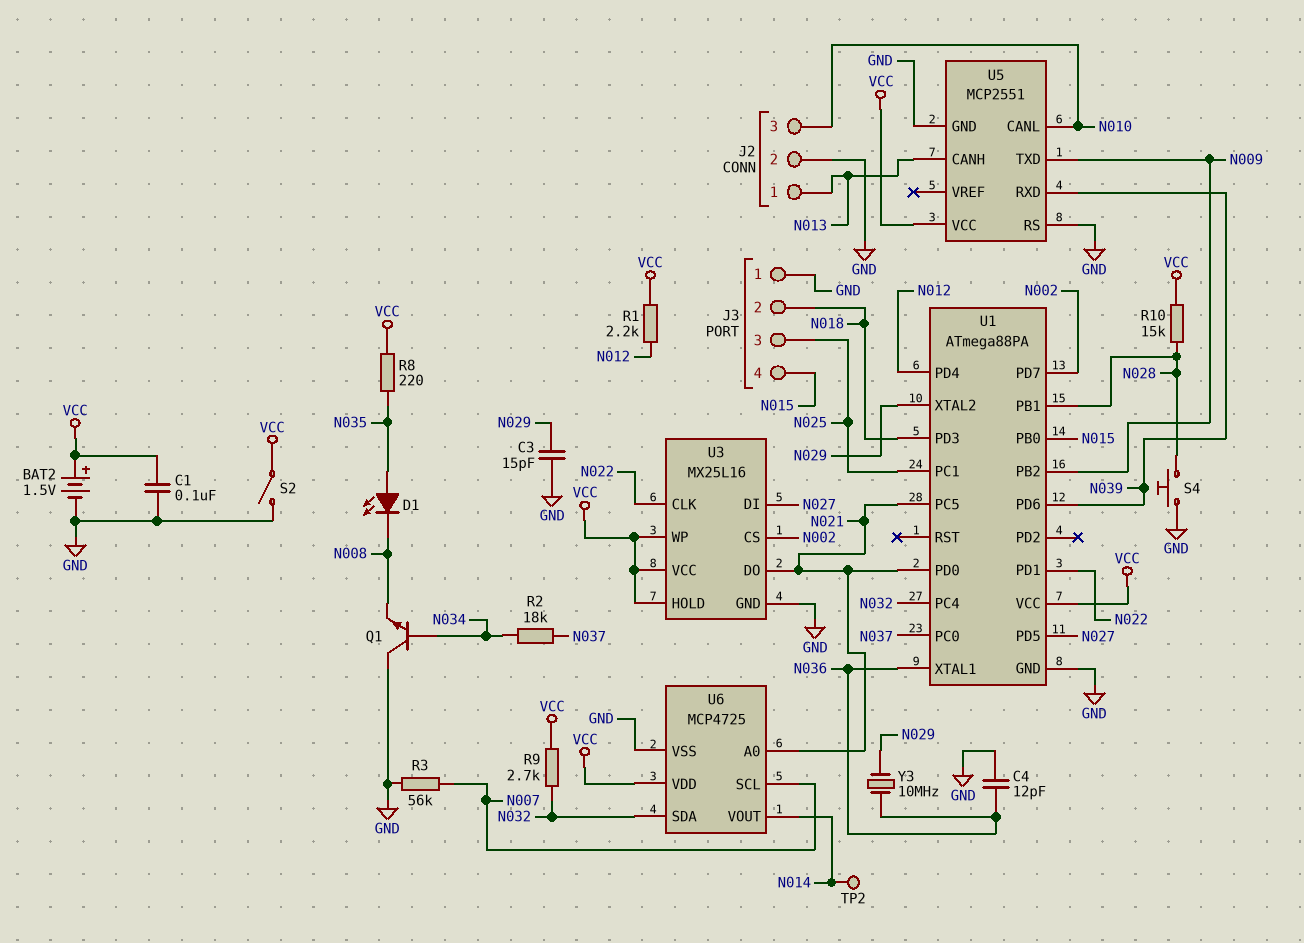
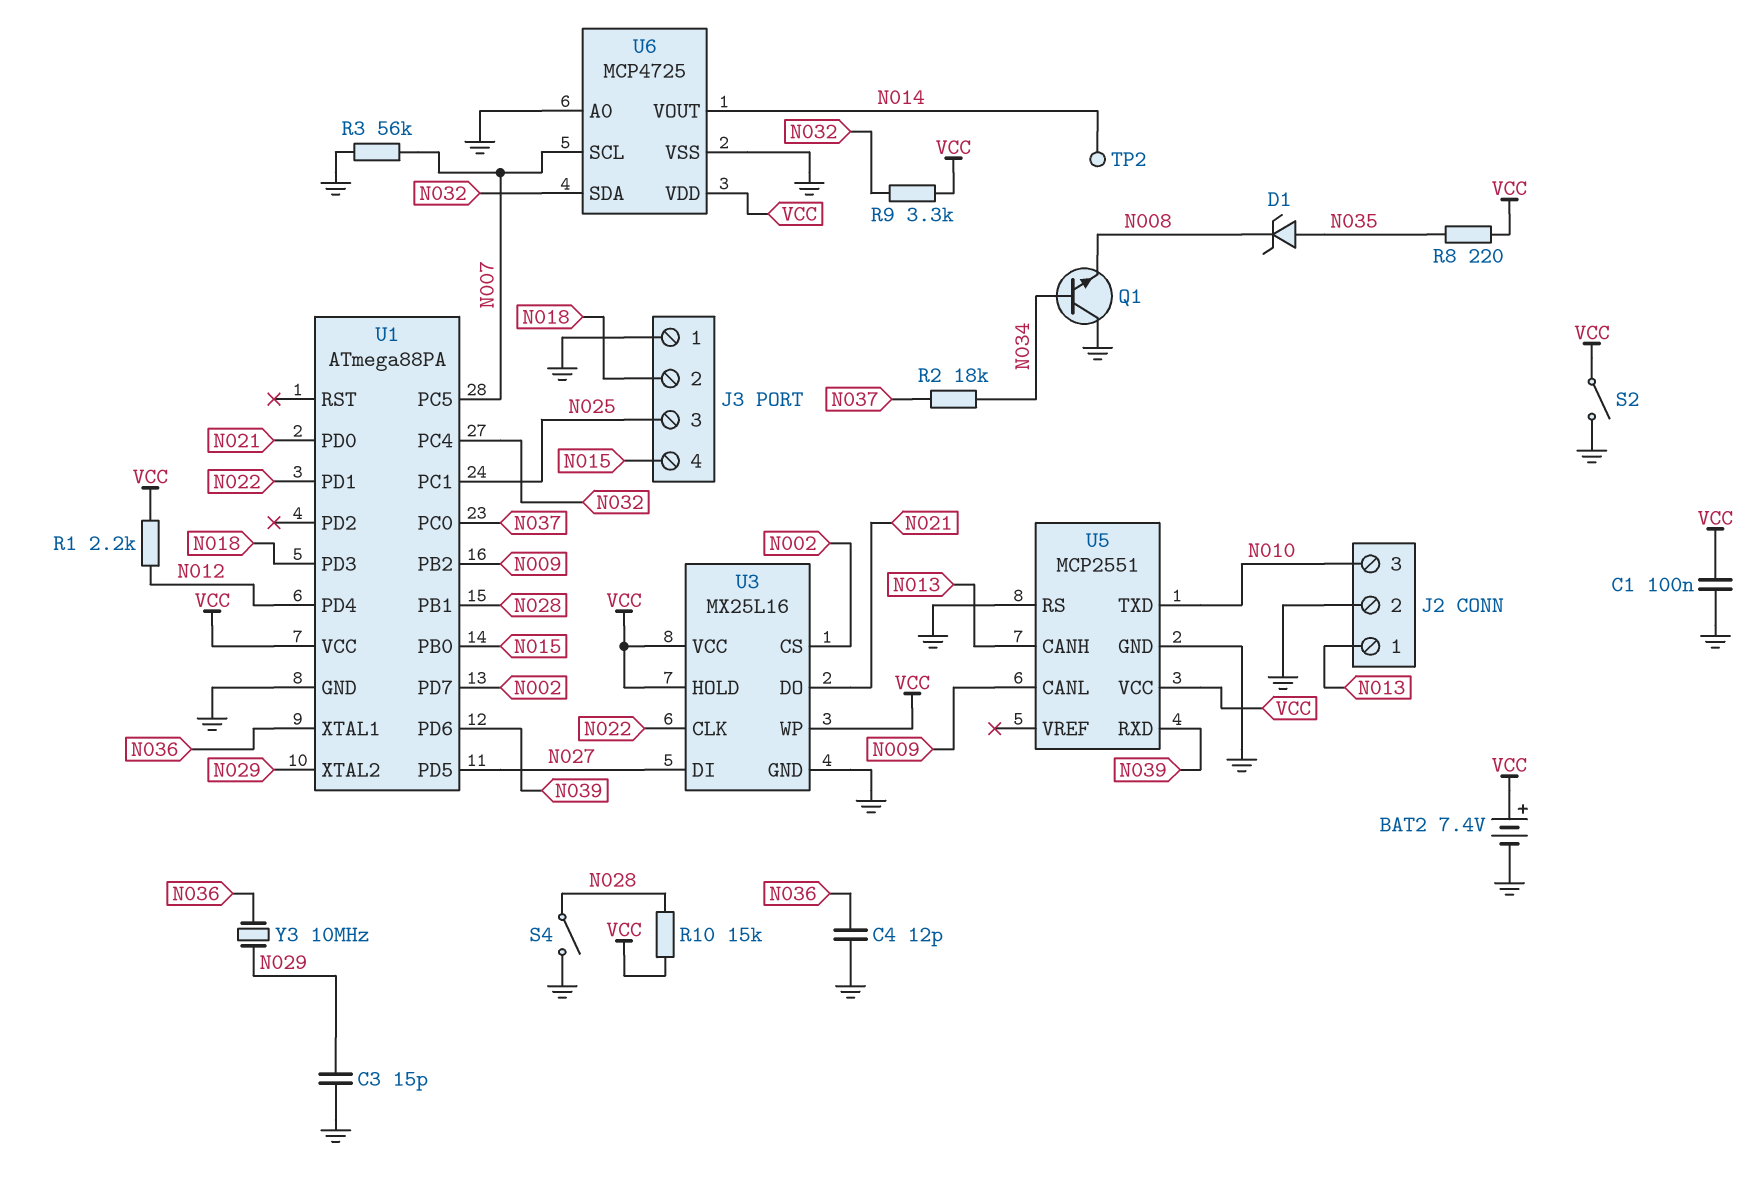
BAT2: 1.5V (plus VCC, minus GND) -> 7.4V (plus VCC, minus GND)
D1: LED (A N035, K N008) -> zener (A N035, K N008)
R9: 2.7k (N032, VCC) -> 3.3k (N032, VCC)
S4: button (GND, N028) -> switch (GND, N028)
U1 pin PC5: N021 -> N007
U5 pin CANL: N010 -> N009
U5 pin TXD: N009 -> N010
U6 pin A0: N021 -> GND

